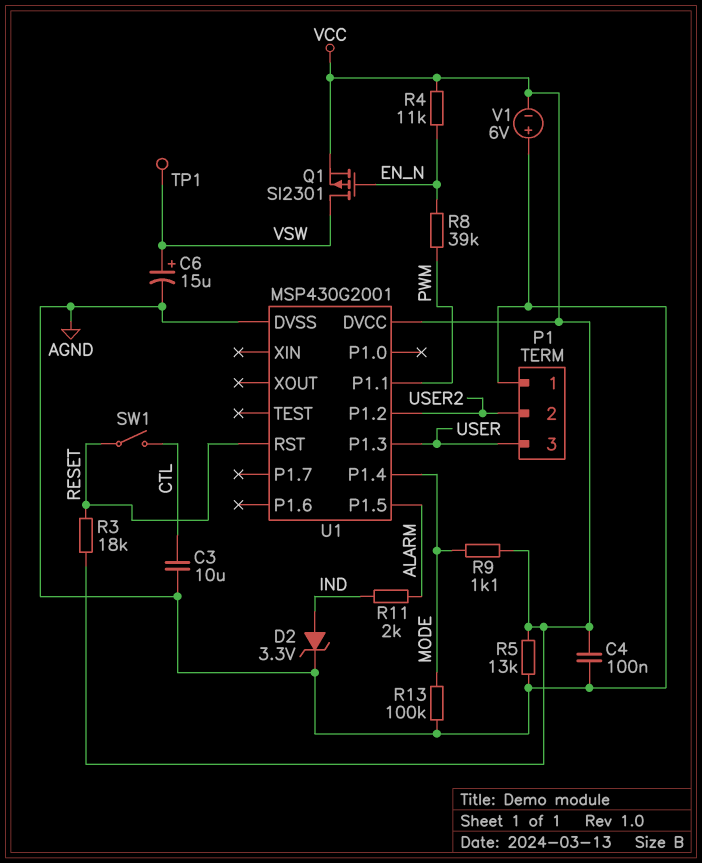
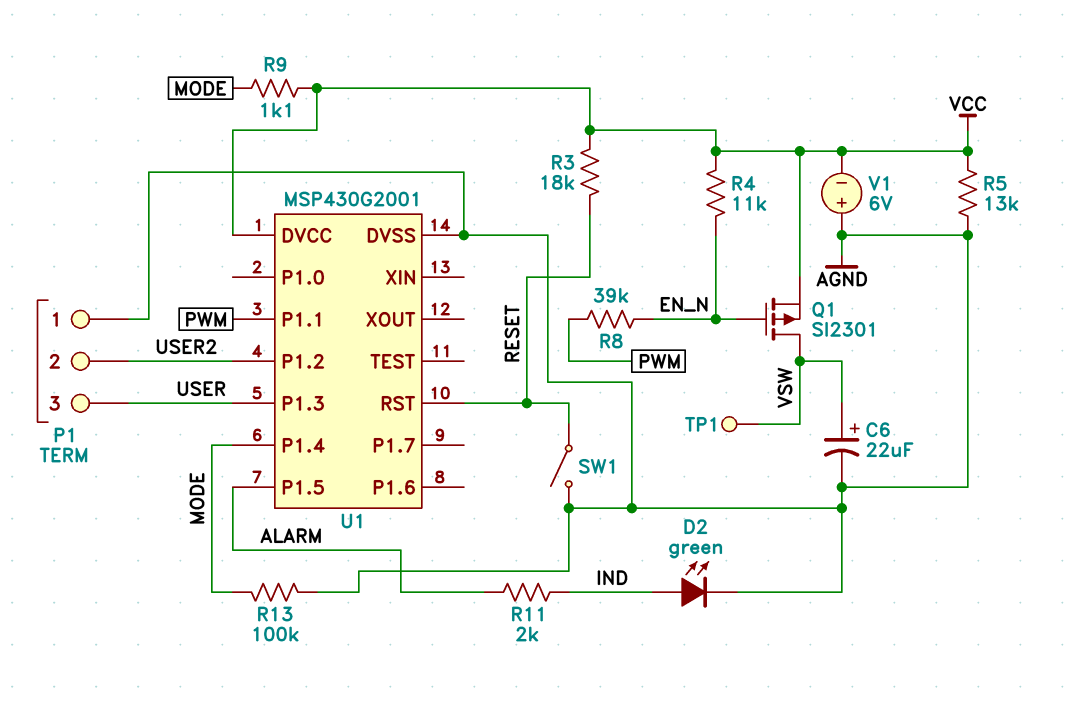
C3: 10uF (AGND, CTL) -> none
C4: 100nF (AGND, VCC) -> none
C6: 15uF (plus VSW, minus AGND) -> 22uF (plus VSW, minus AGND)
D2: zener 3.3V (A IND, K AGND) -> LED green (A IND, K AGND)
SW1: switch (CTL, RESET) -> switch (AGND, RESET)

